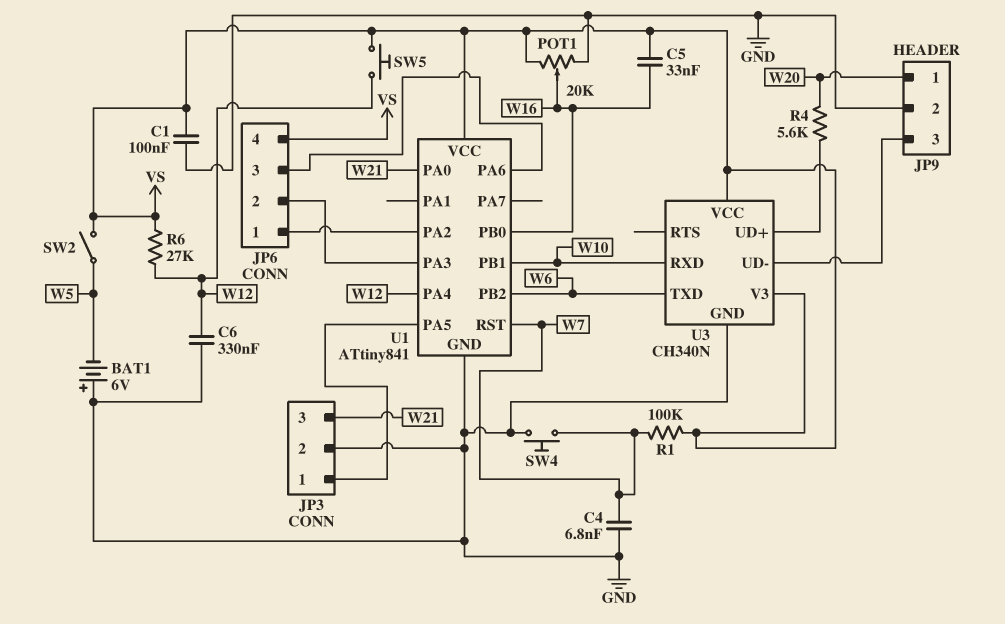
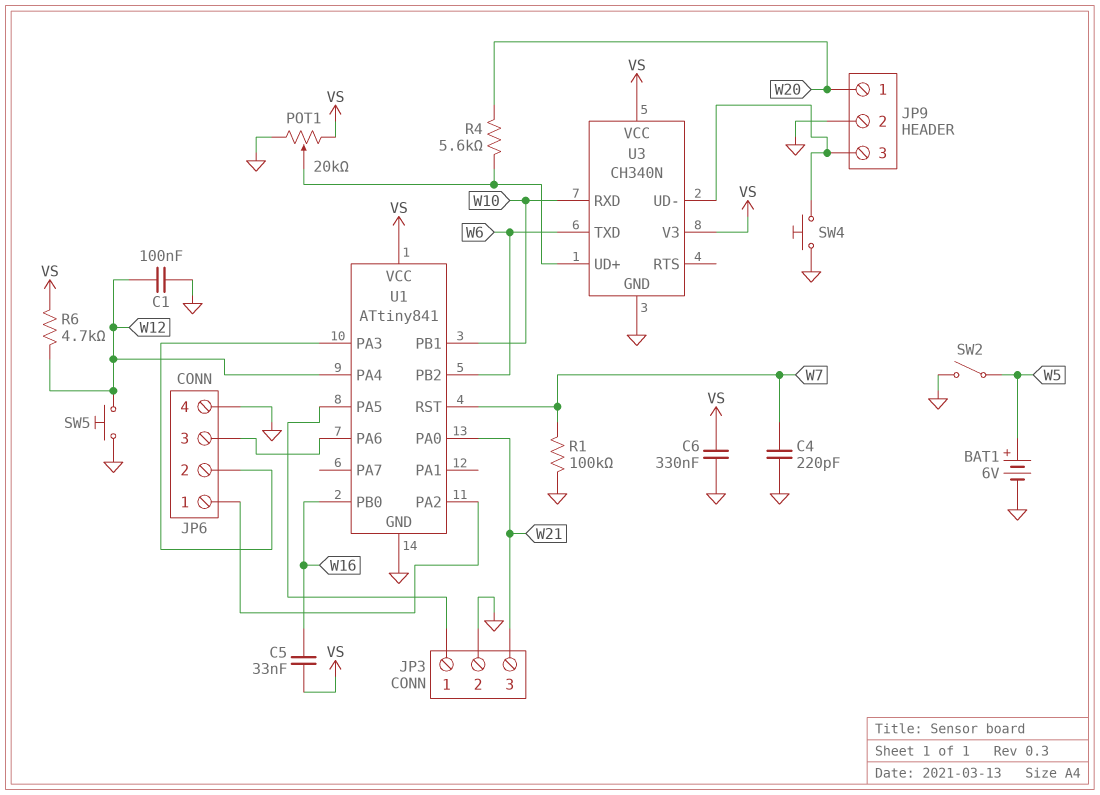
BAT1: 6V (plus GND, minus W5) -> 6V (plus W5, minus GND)
C1: 100nF (GND, VS) -> 100nF (GND, W12)
C4: 6.8nF (GND, W7) -> 220pF (GND, W7)
C6: 330nF (GND, W12) -> 330nF (GND, VS)
JP6 pin 4: VS -> GND
POT1: 20k (GND, VS, wiper W16) -> 20k (GND, VS, wiper U3/UD+)
R1: 100k (VS, W7) -> 100k (GND, W7)
R6: 27k (VS, W12) -> 4.7k (VS, W12)
SW2: switch (VS, W5) -> switch (GND, W5)
SW4: button (GND, W7) -> button (GND, JP9/3)
SW5: button (VS, W12) -> button (GND, W12)

